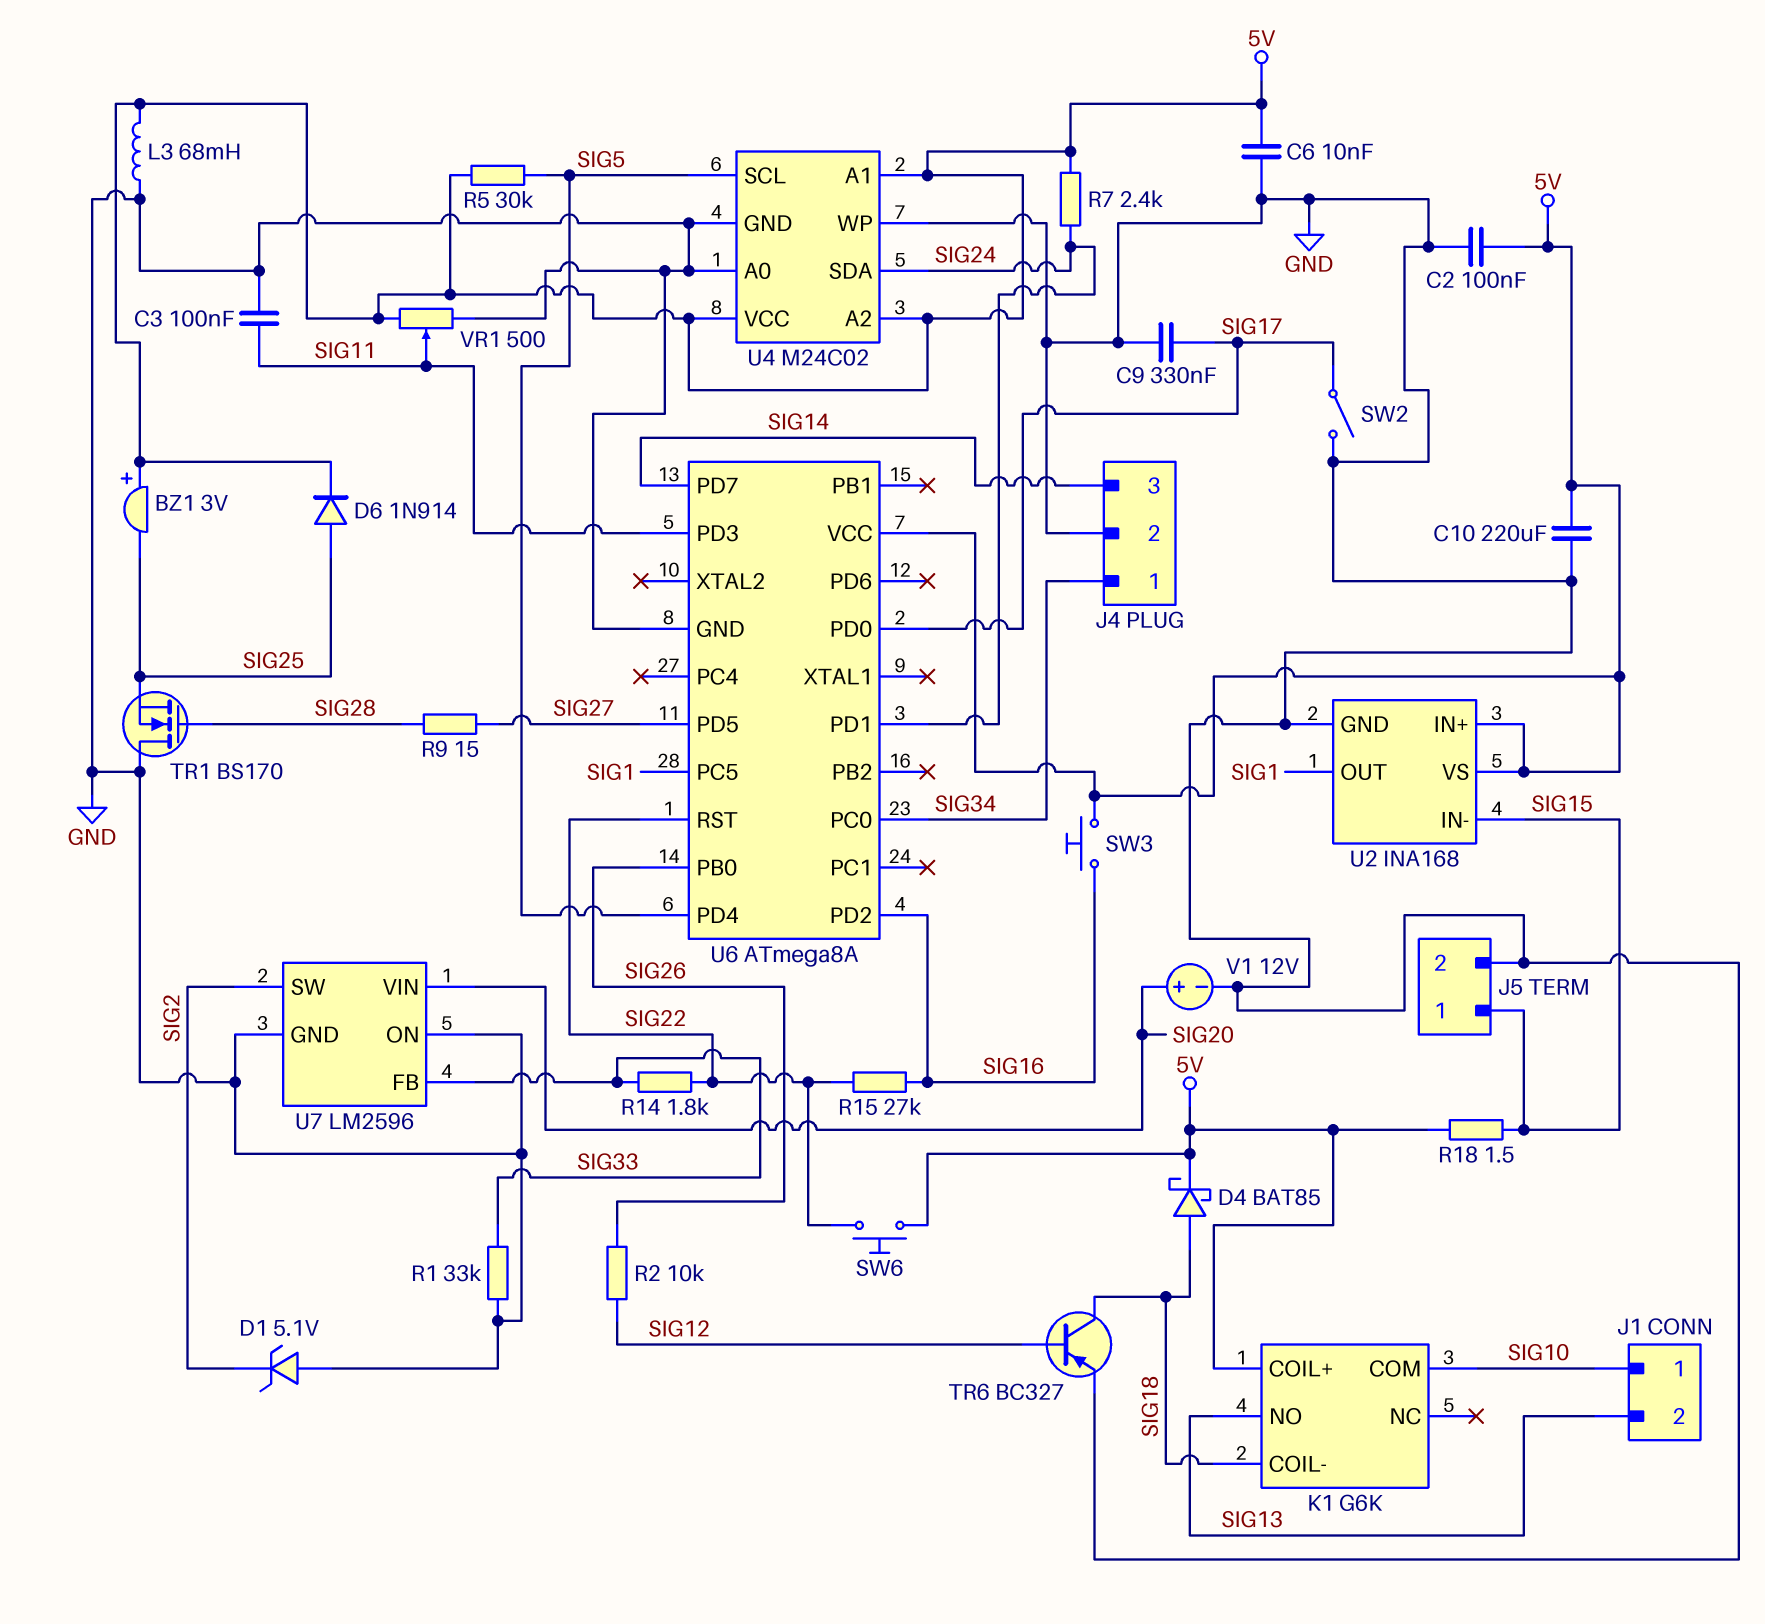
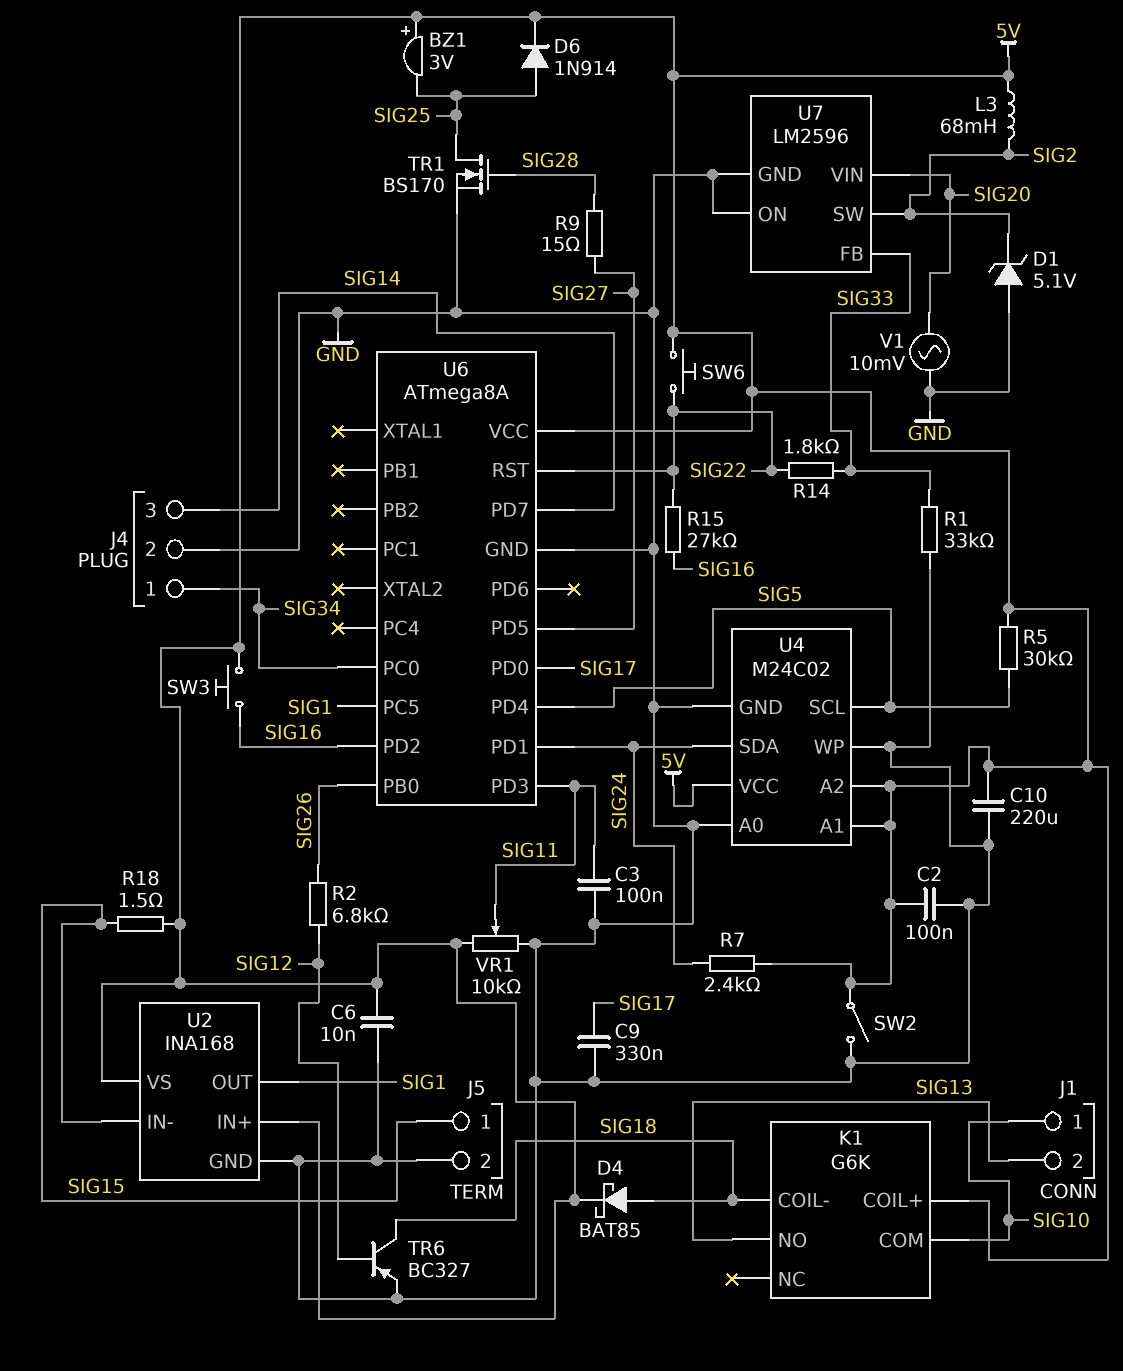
L3: 68mH (5V, GND) -> 68mH (5V, SIG2)
R2: 10k (SIG12, SIG26) -> 6.8k (SIG12, SIG26)
SW2: switch (GND, SIG17) -> switch (5V, GND)
TR1: NMOS BS170 (G SIG28, D GND, S SIG25) -> NMOS BS170 (G SIG28, D SIG25, S GND)
V1: 12V (plus SIG20, minus GND) -> AC 10mV (GND, SIG20)
VR1: 500 (5V, GND, wiper SIG11) -> 10k (5V, GND, wiper SIG11)

